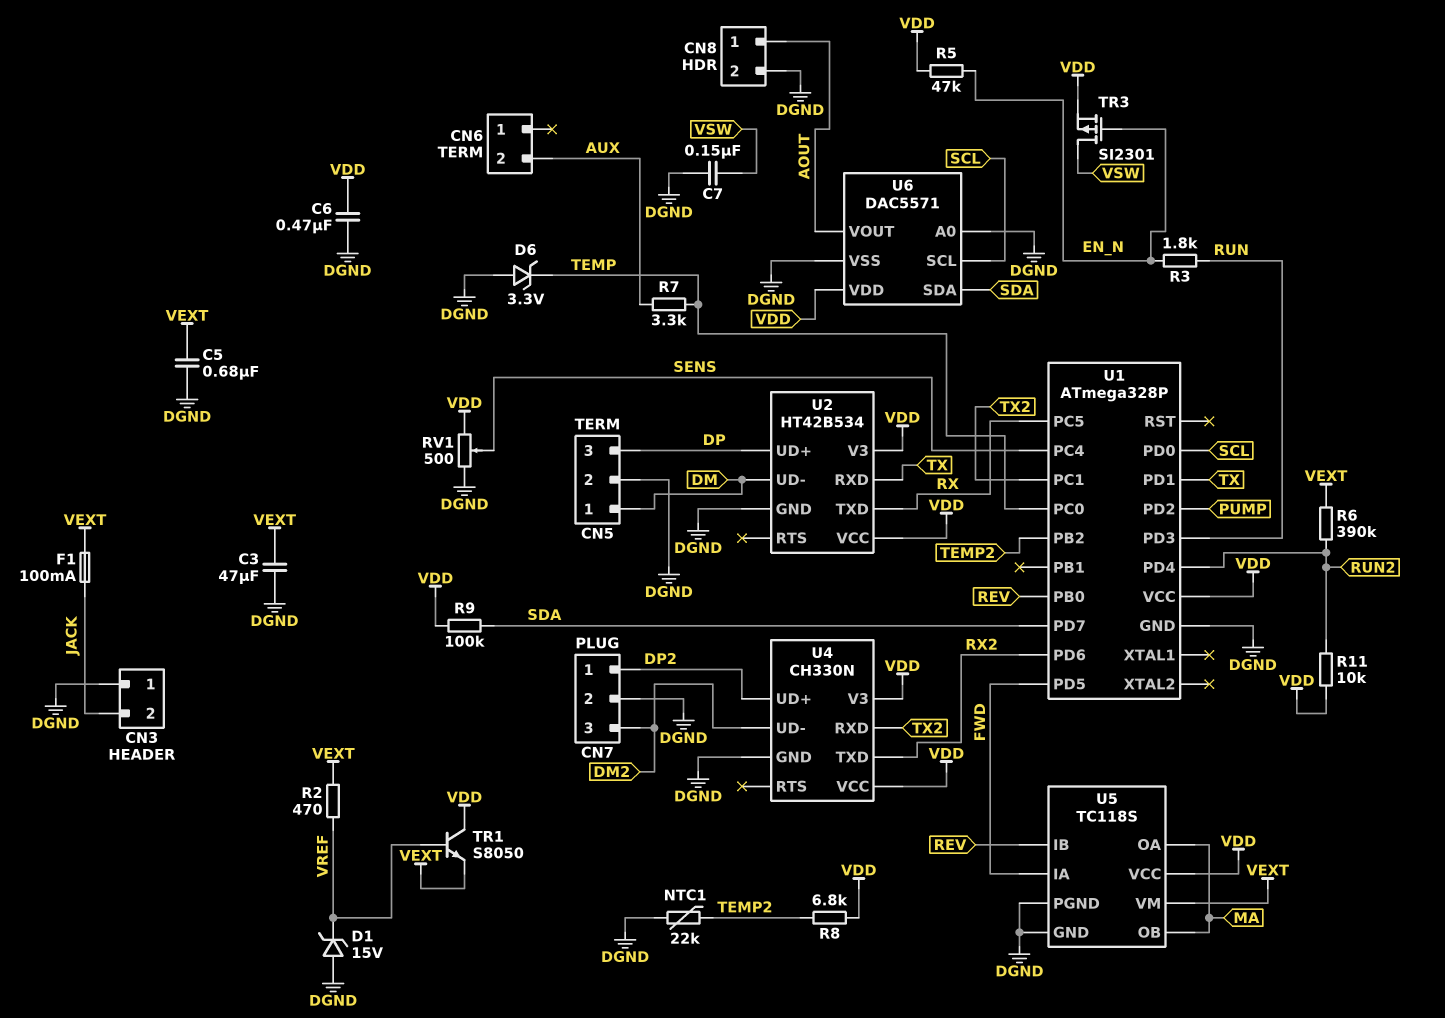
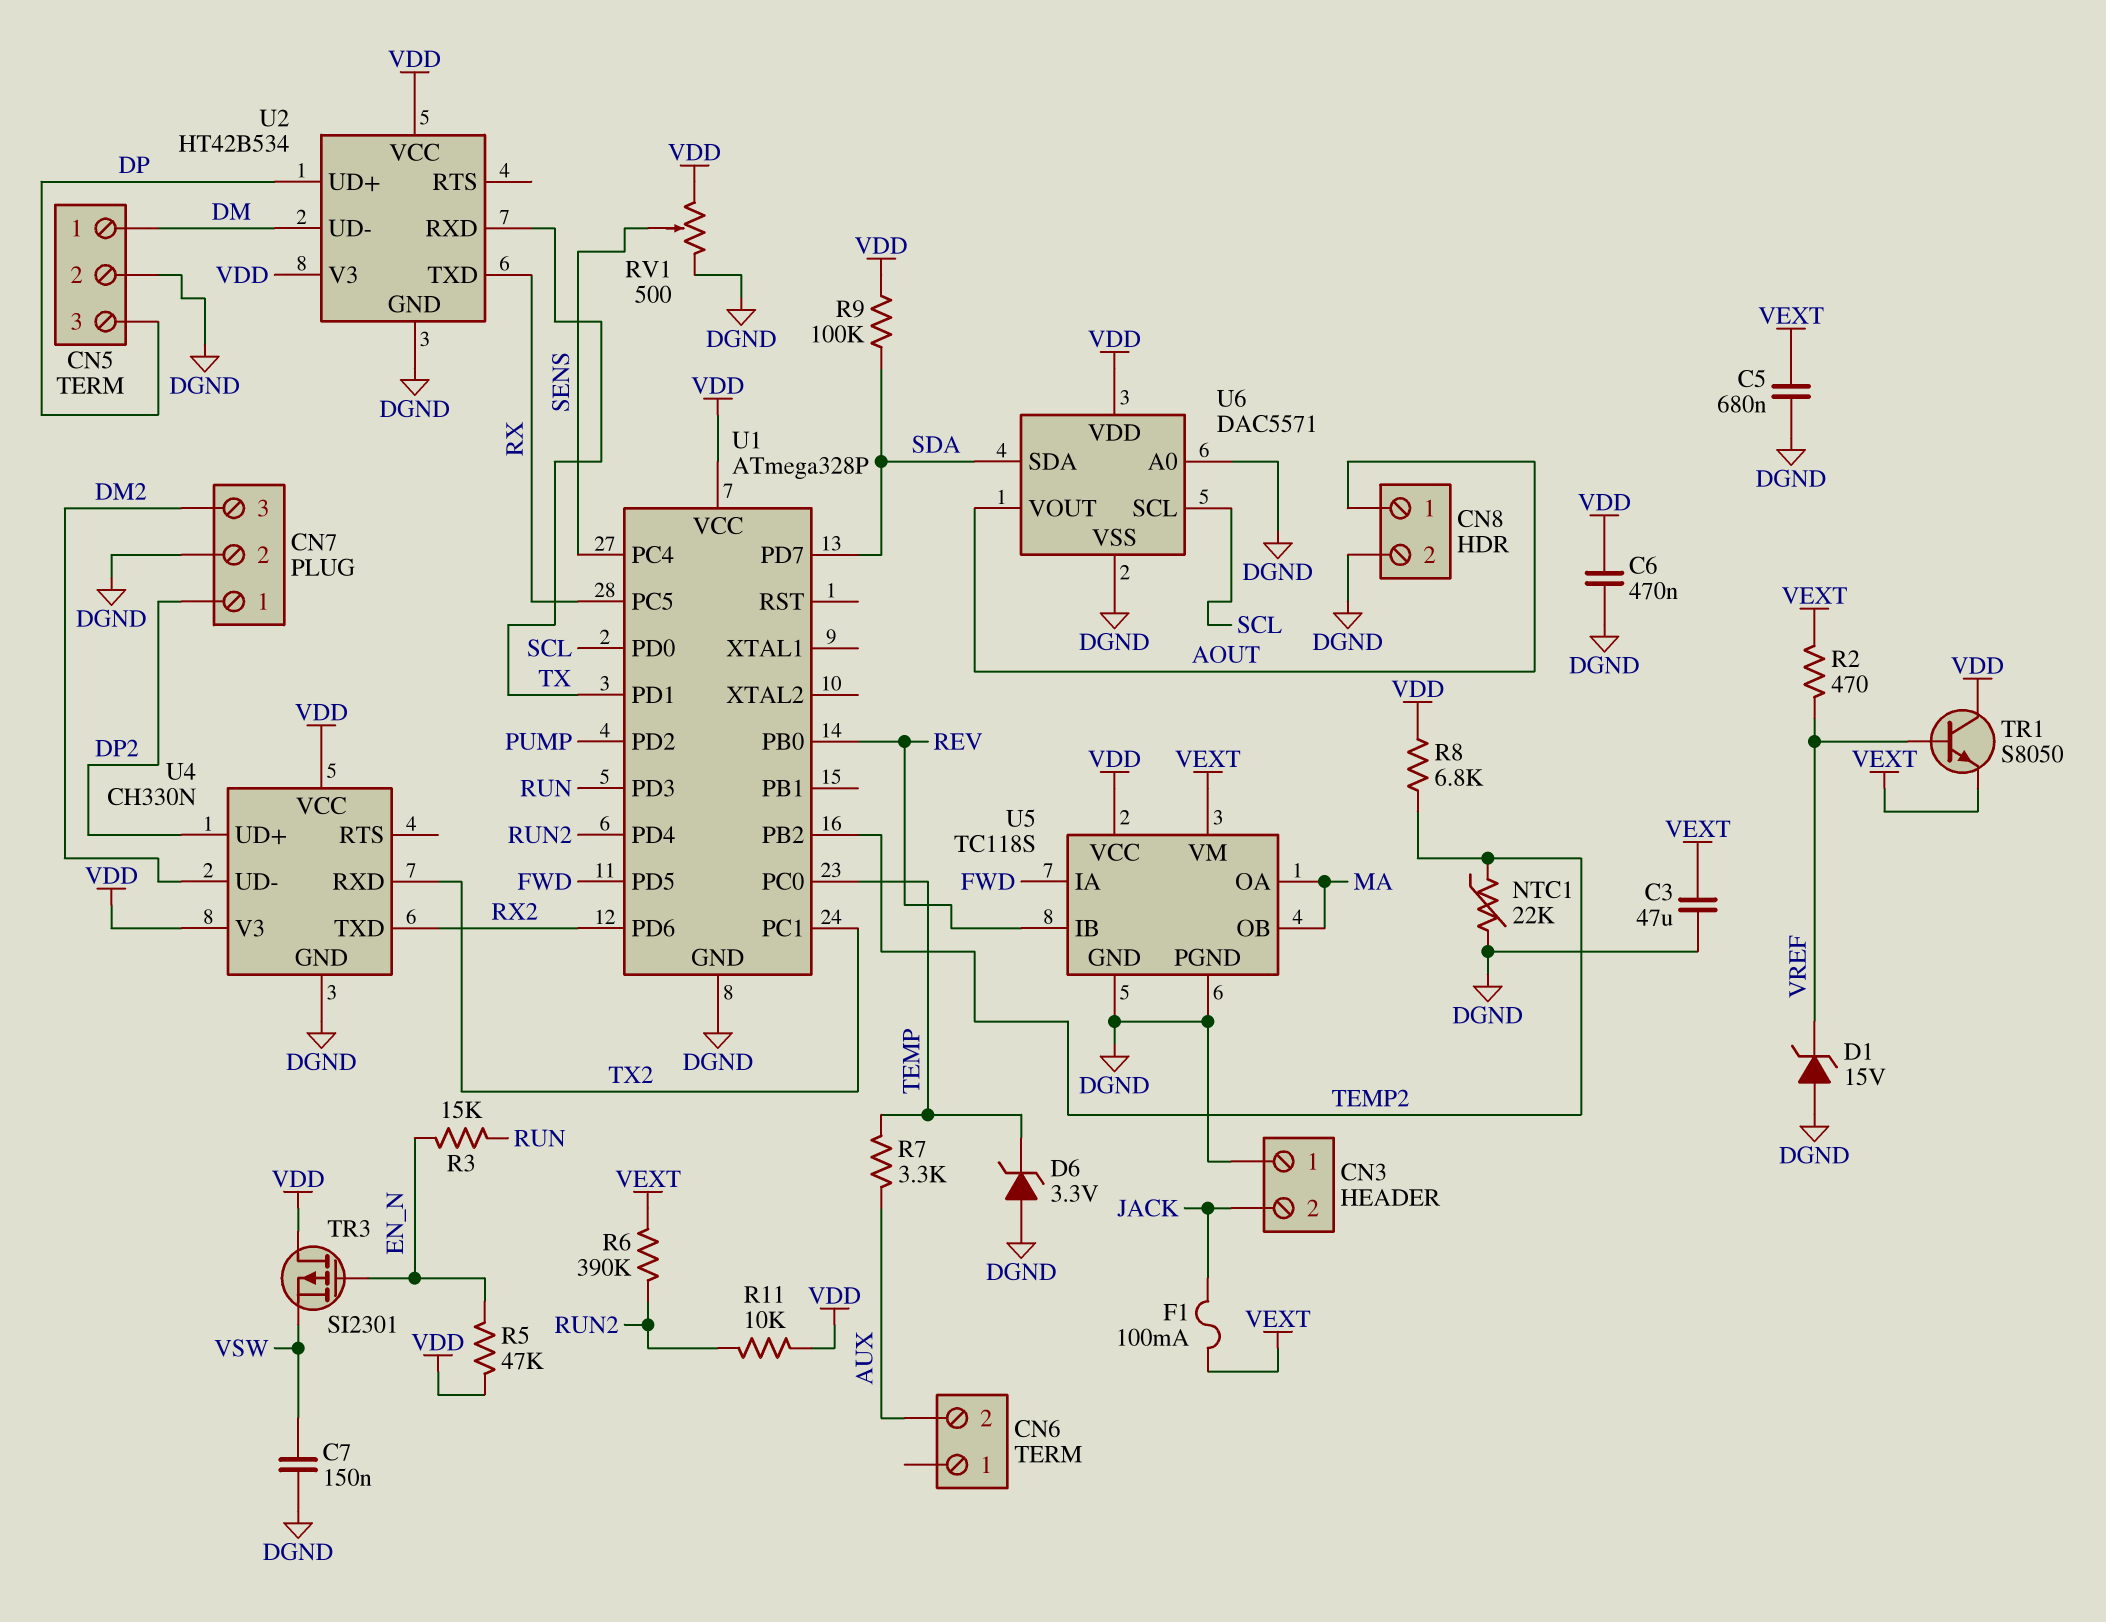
R3: 1.8k (EN_N, RUN) -> 15k (EN_N, RUN)
TR3: PMOS SI2301 (G EN_N, D VSW, S VDD) -> PMOS SI2301 (G EN_N, D VDD, S VSW)

